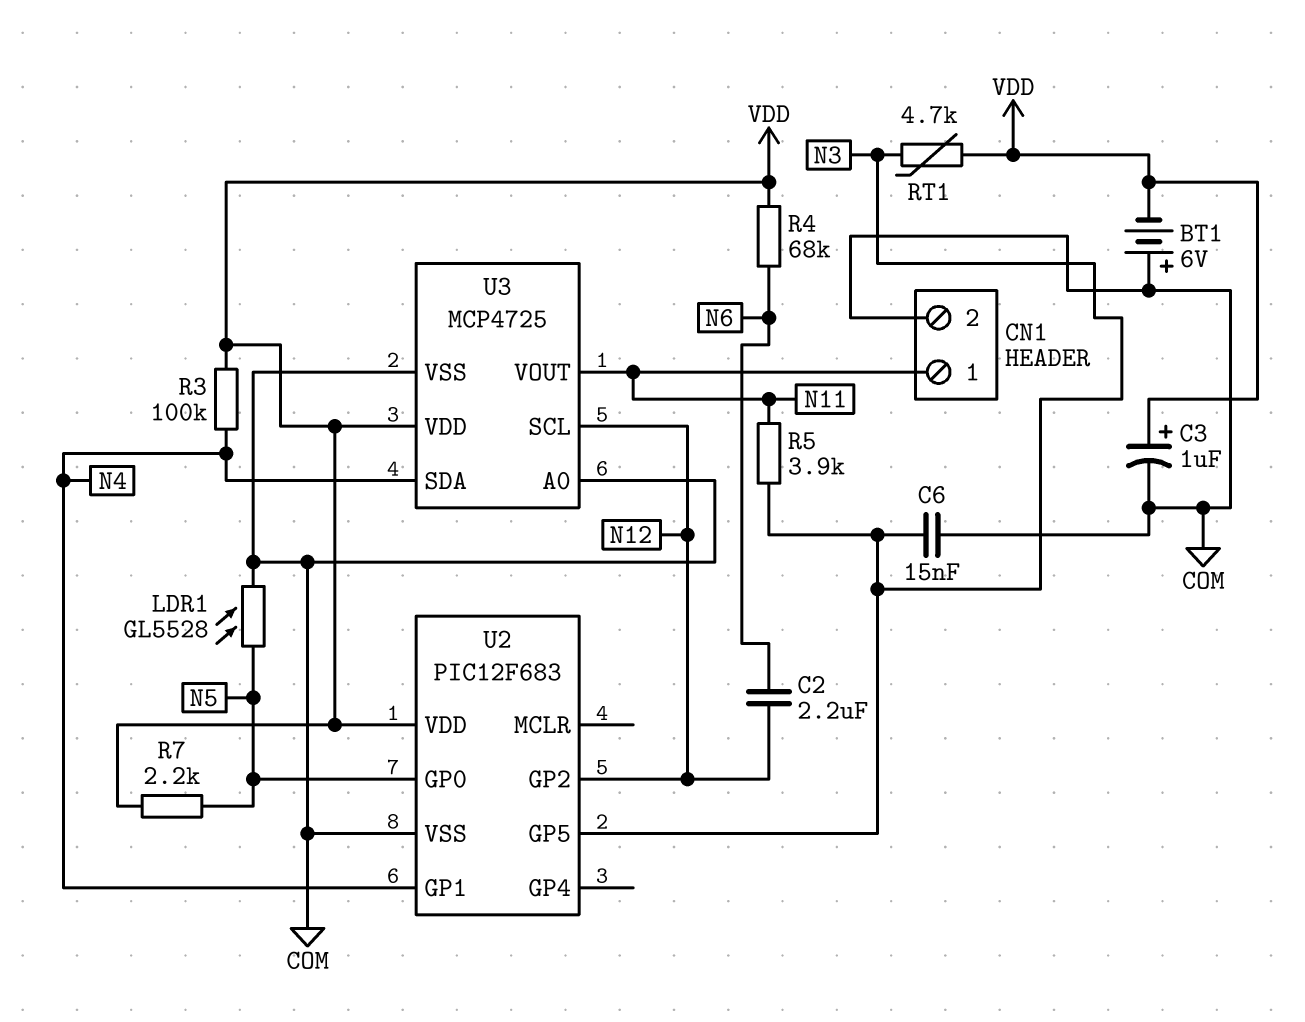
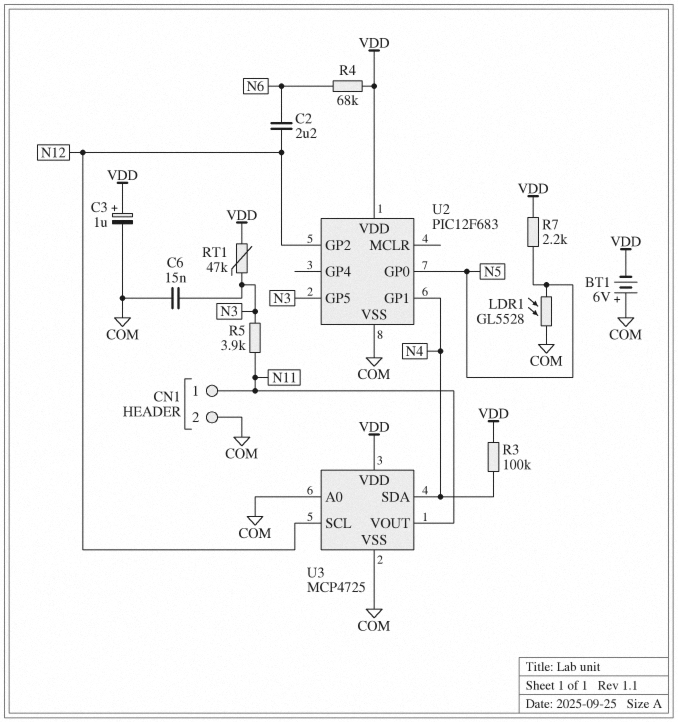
RT1: 4.7k (N3, VDD) -> 47k (N3, VDD)

